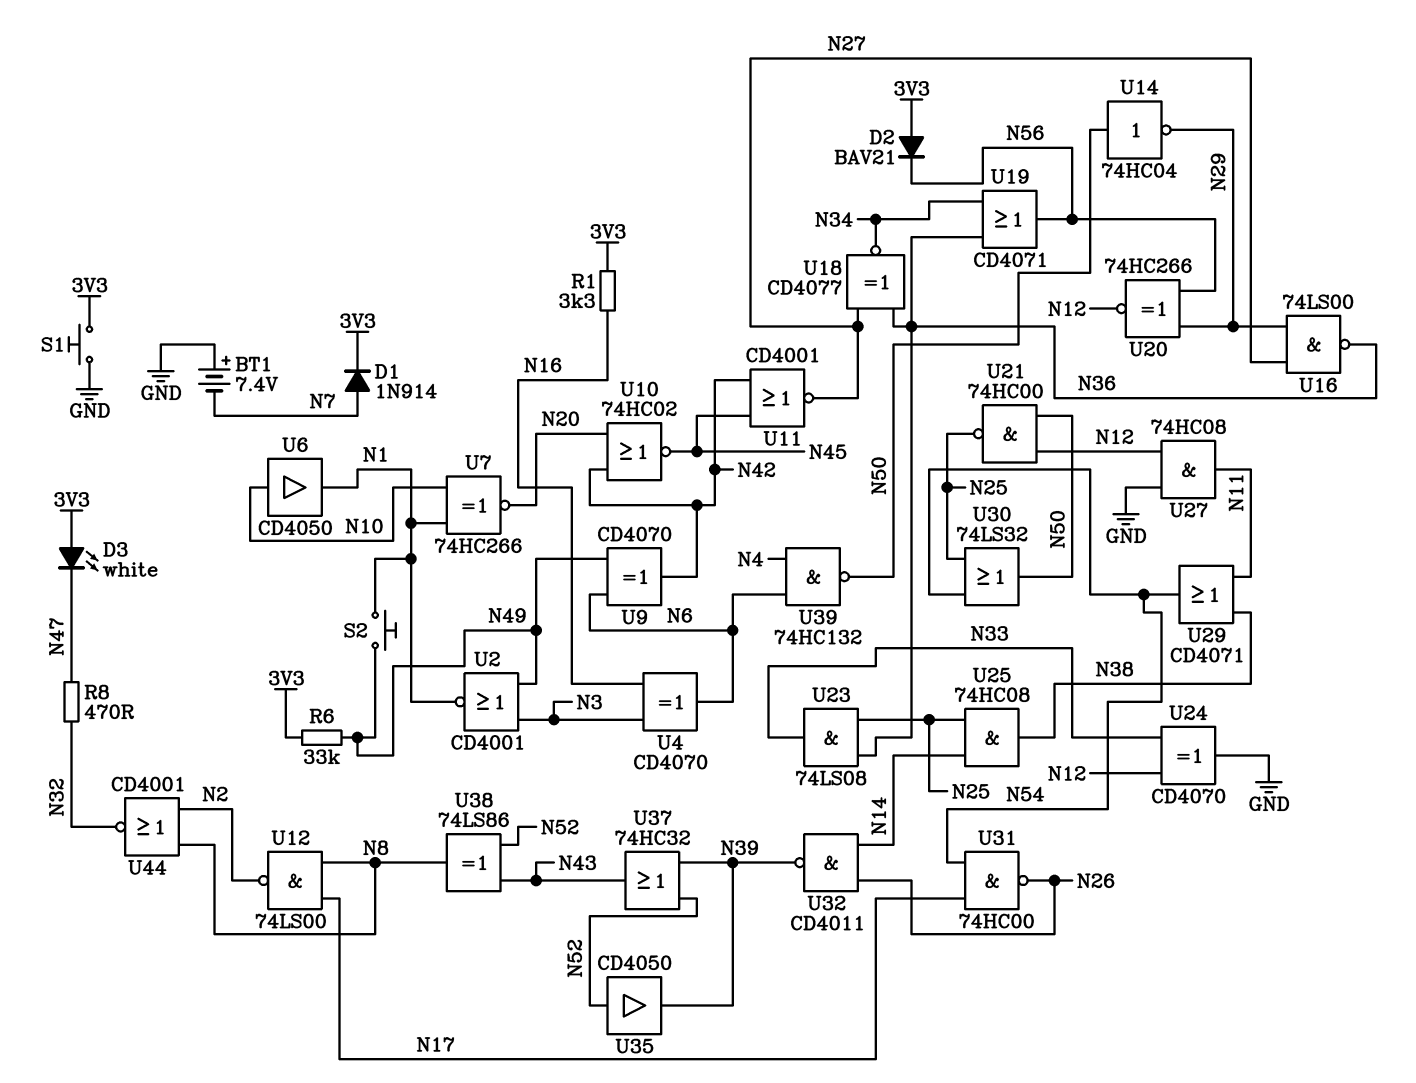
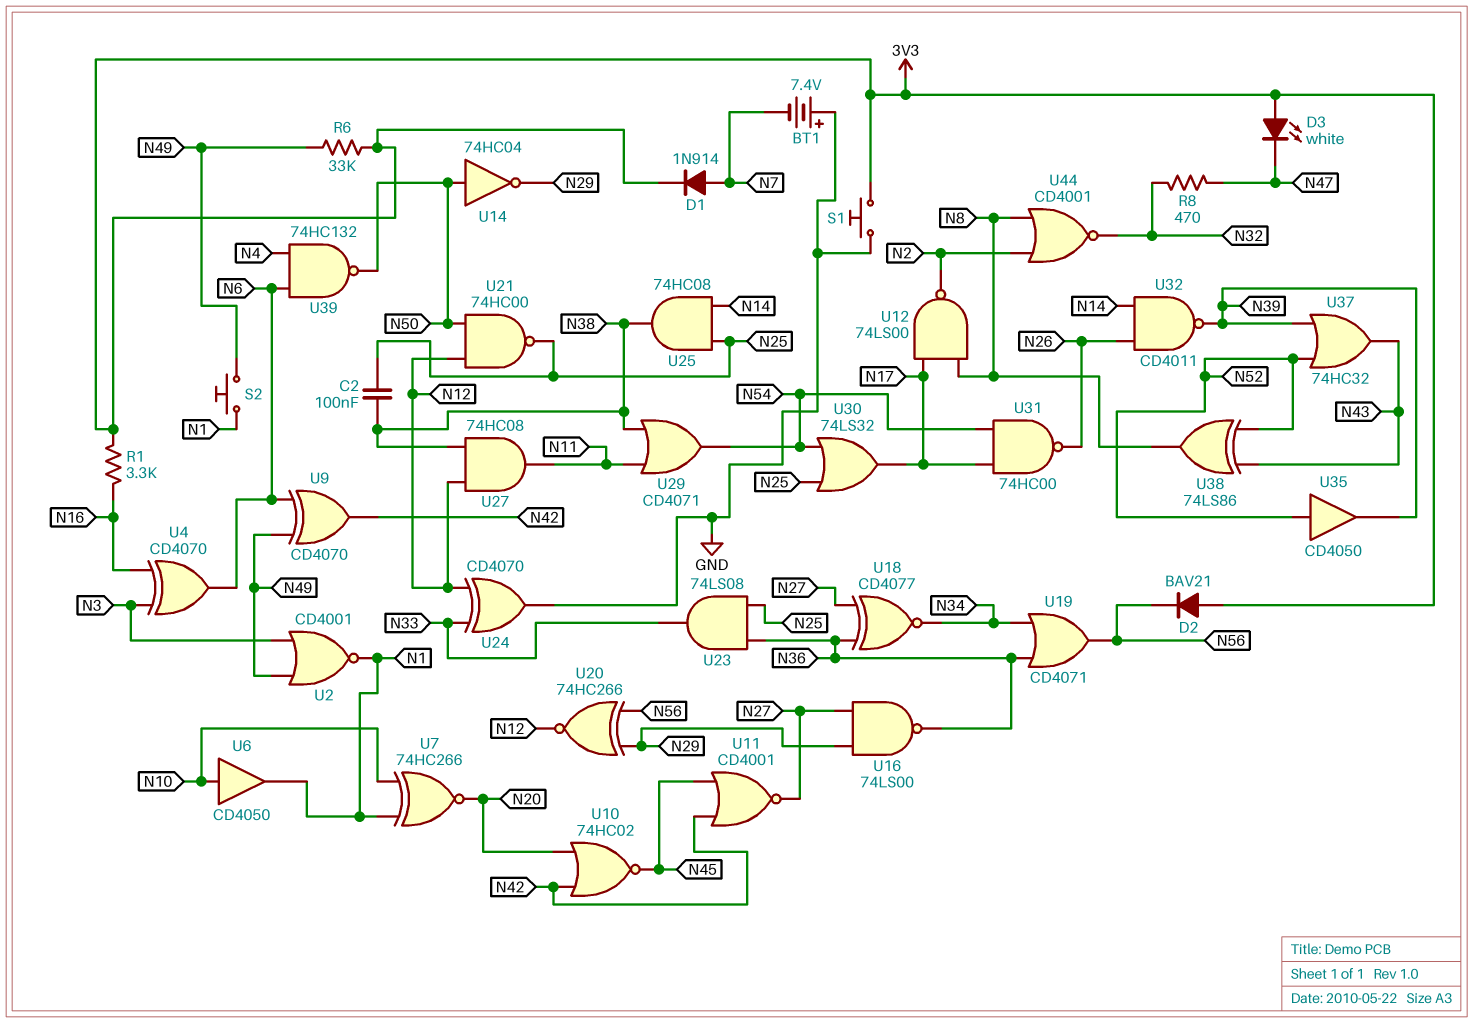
C2: none -> 100nF (N25, N38)
U27: AND 74HC08 (in GND, in N12, out N11) -> AND 74HC08 (in N12, in N38, out N11)
U30: OR 74LS32 (in N25, in N54, out N50) -> OR 74LS32 (in N25, in N54, out N17)

